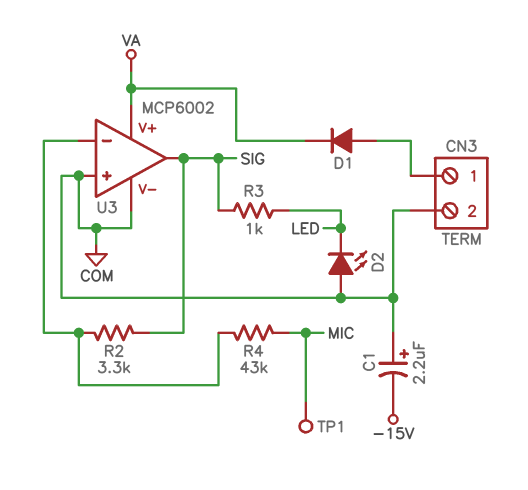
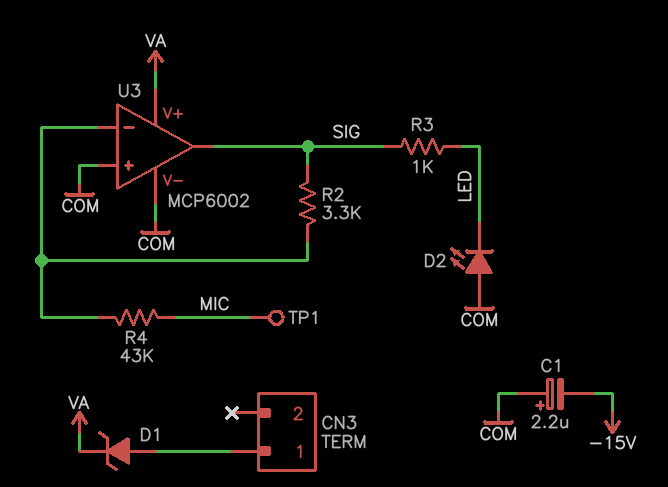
CN3 pin 2: COM -> none
D1: diode (A CN3/1, K VA) -> zener (A CN3/1, K VA)

